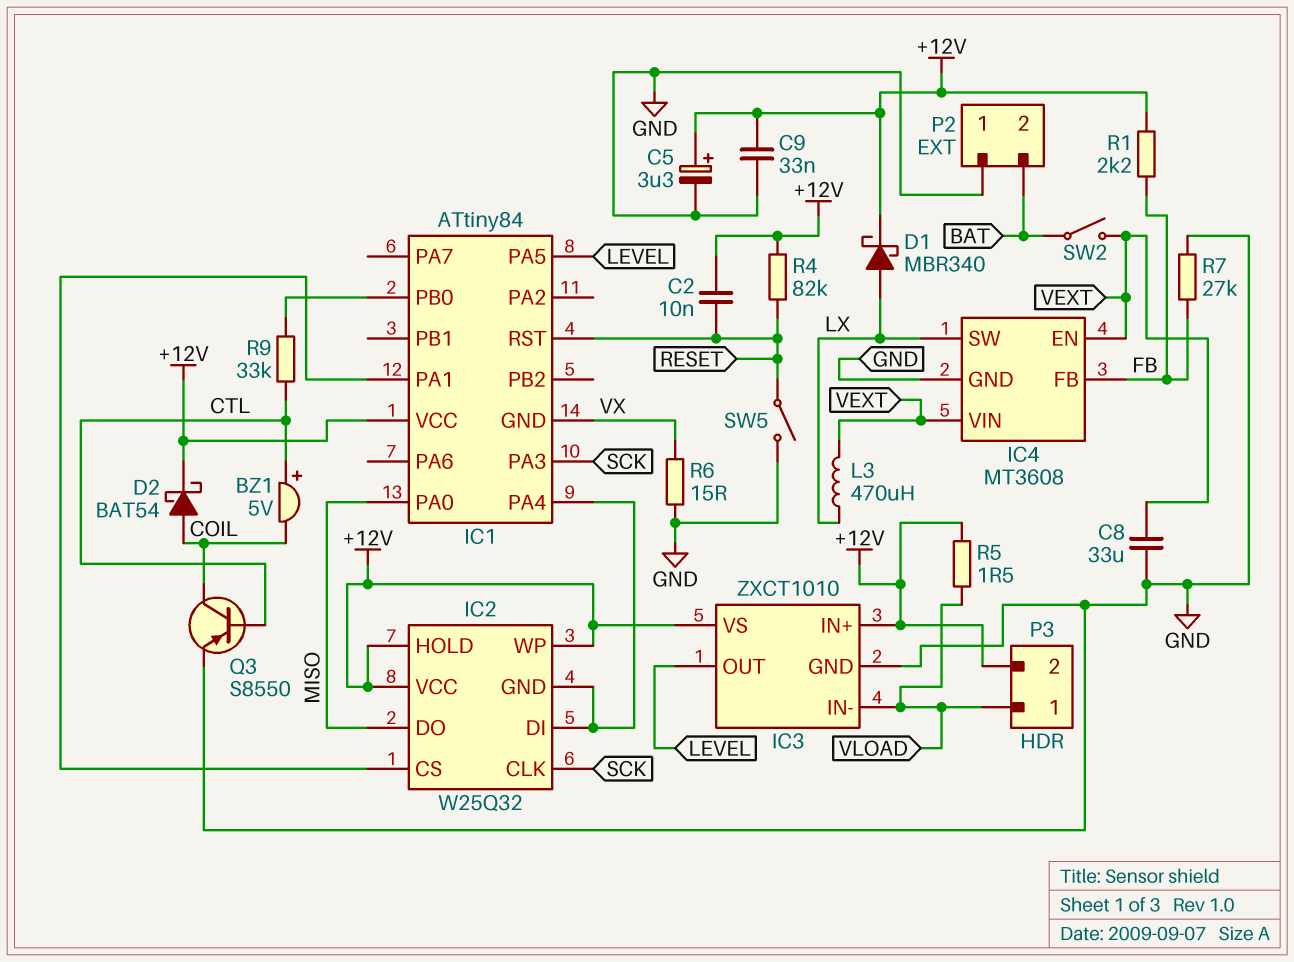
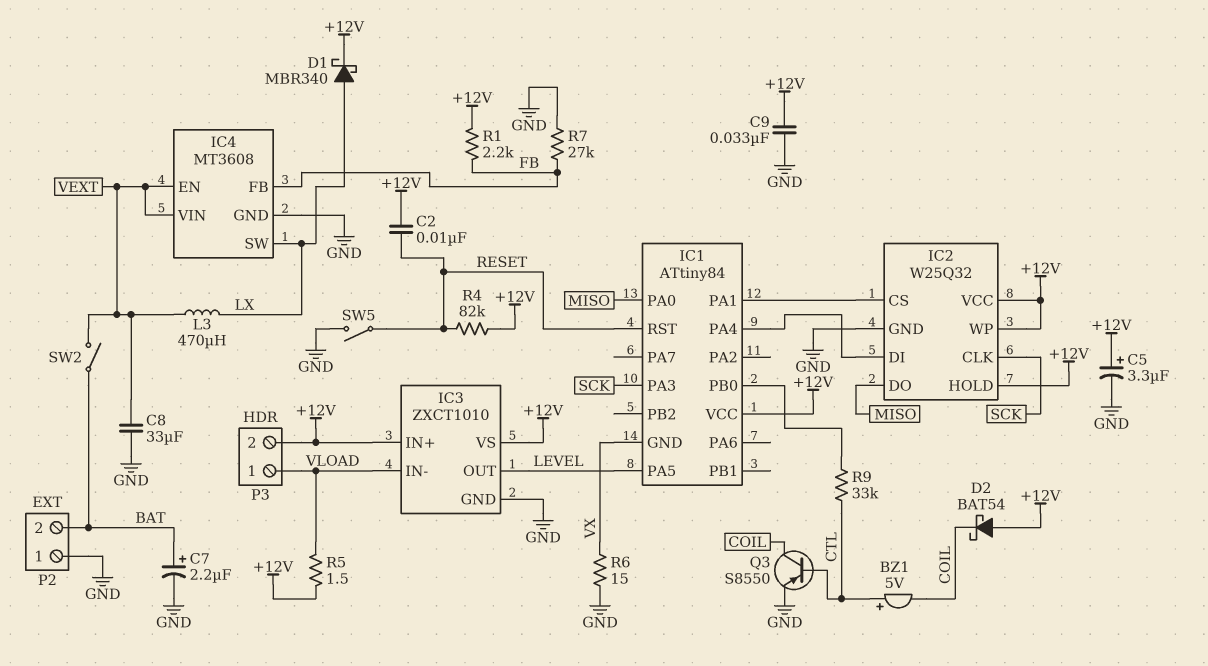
C7: none -> 2.2uF (plus BAT, minus GND)
D2: schottky BAT54 (A COIL, K +12V) -> schottky BAT54 (A +12V, K COIL)
IC2 pin GND: IC1/PA4 -> GND

